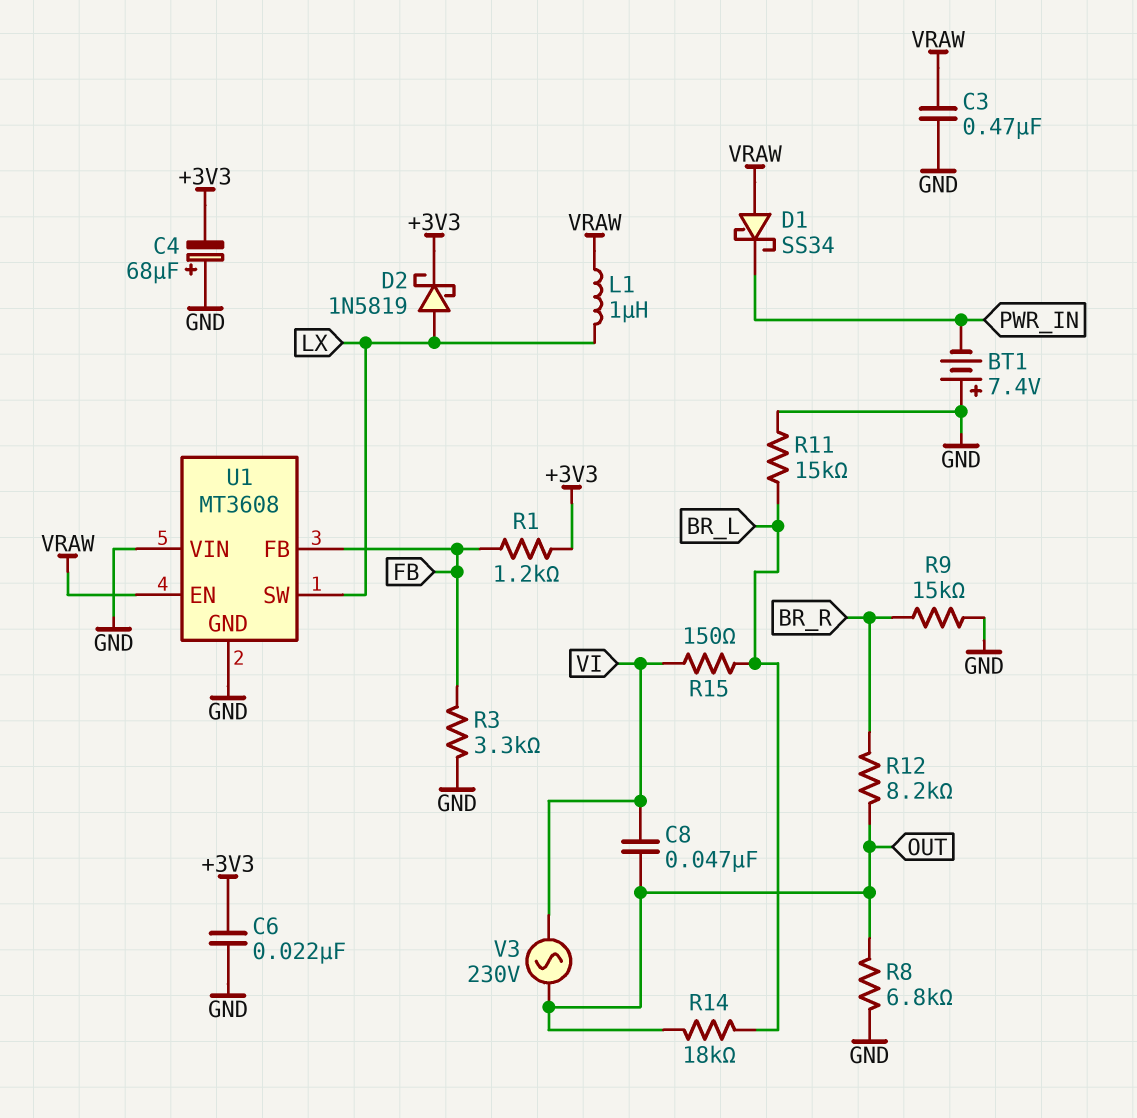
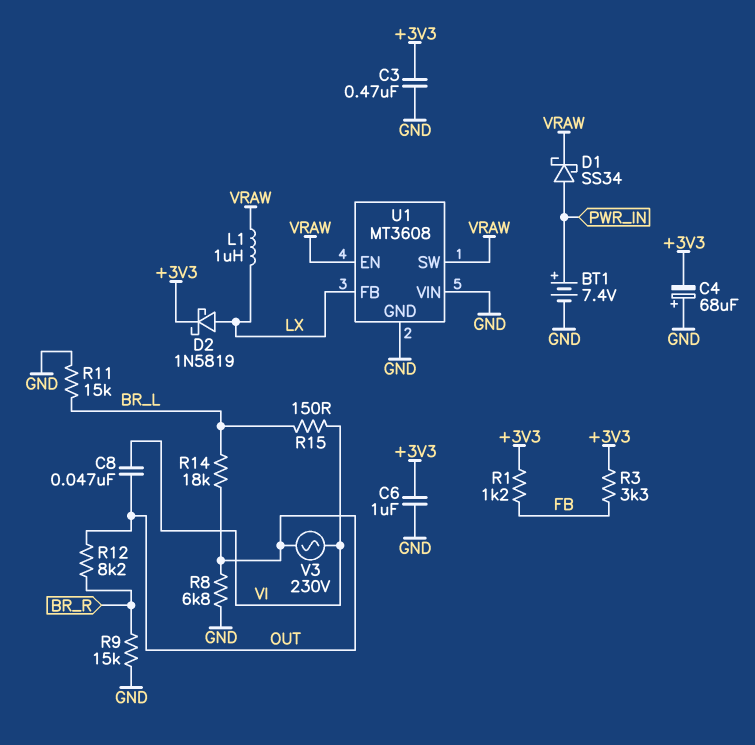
BT1: 7.4V (plus GND, minus PWR_IN) -> 7.4V (plus PWR_IN, minus GND)
C3: 470nF (GND, VRAW) -> 470nF (+3V3, GND)
C6: 22nF (+3V3, GND) -> 1uF (+3V3, GND)
D1: schottky SS34 (A VRAW, K PWR_IN) -> schottky SS34 (A PWR_IN, K VRAW)
R3: 3.3k (FB, GND) -> 3.3k (+3V3, FB)
U1 pin FB: FB -> LX
U1 pin SW: LX -> VRAW

